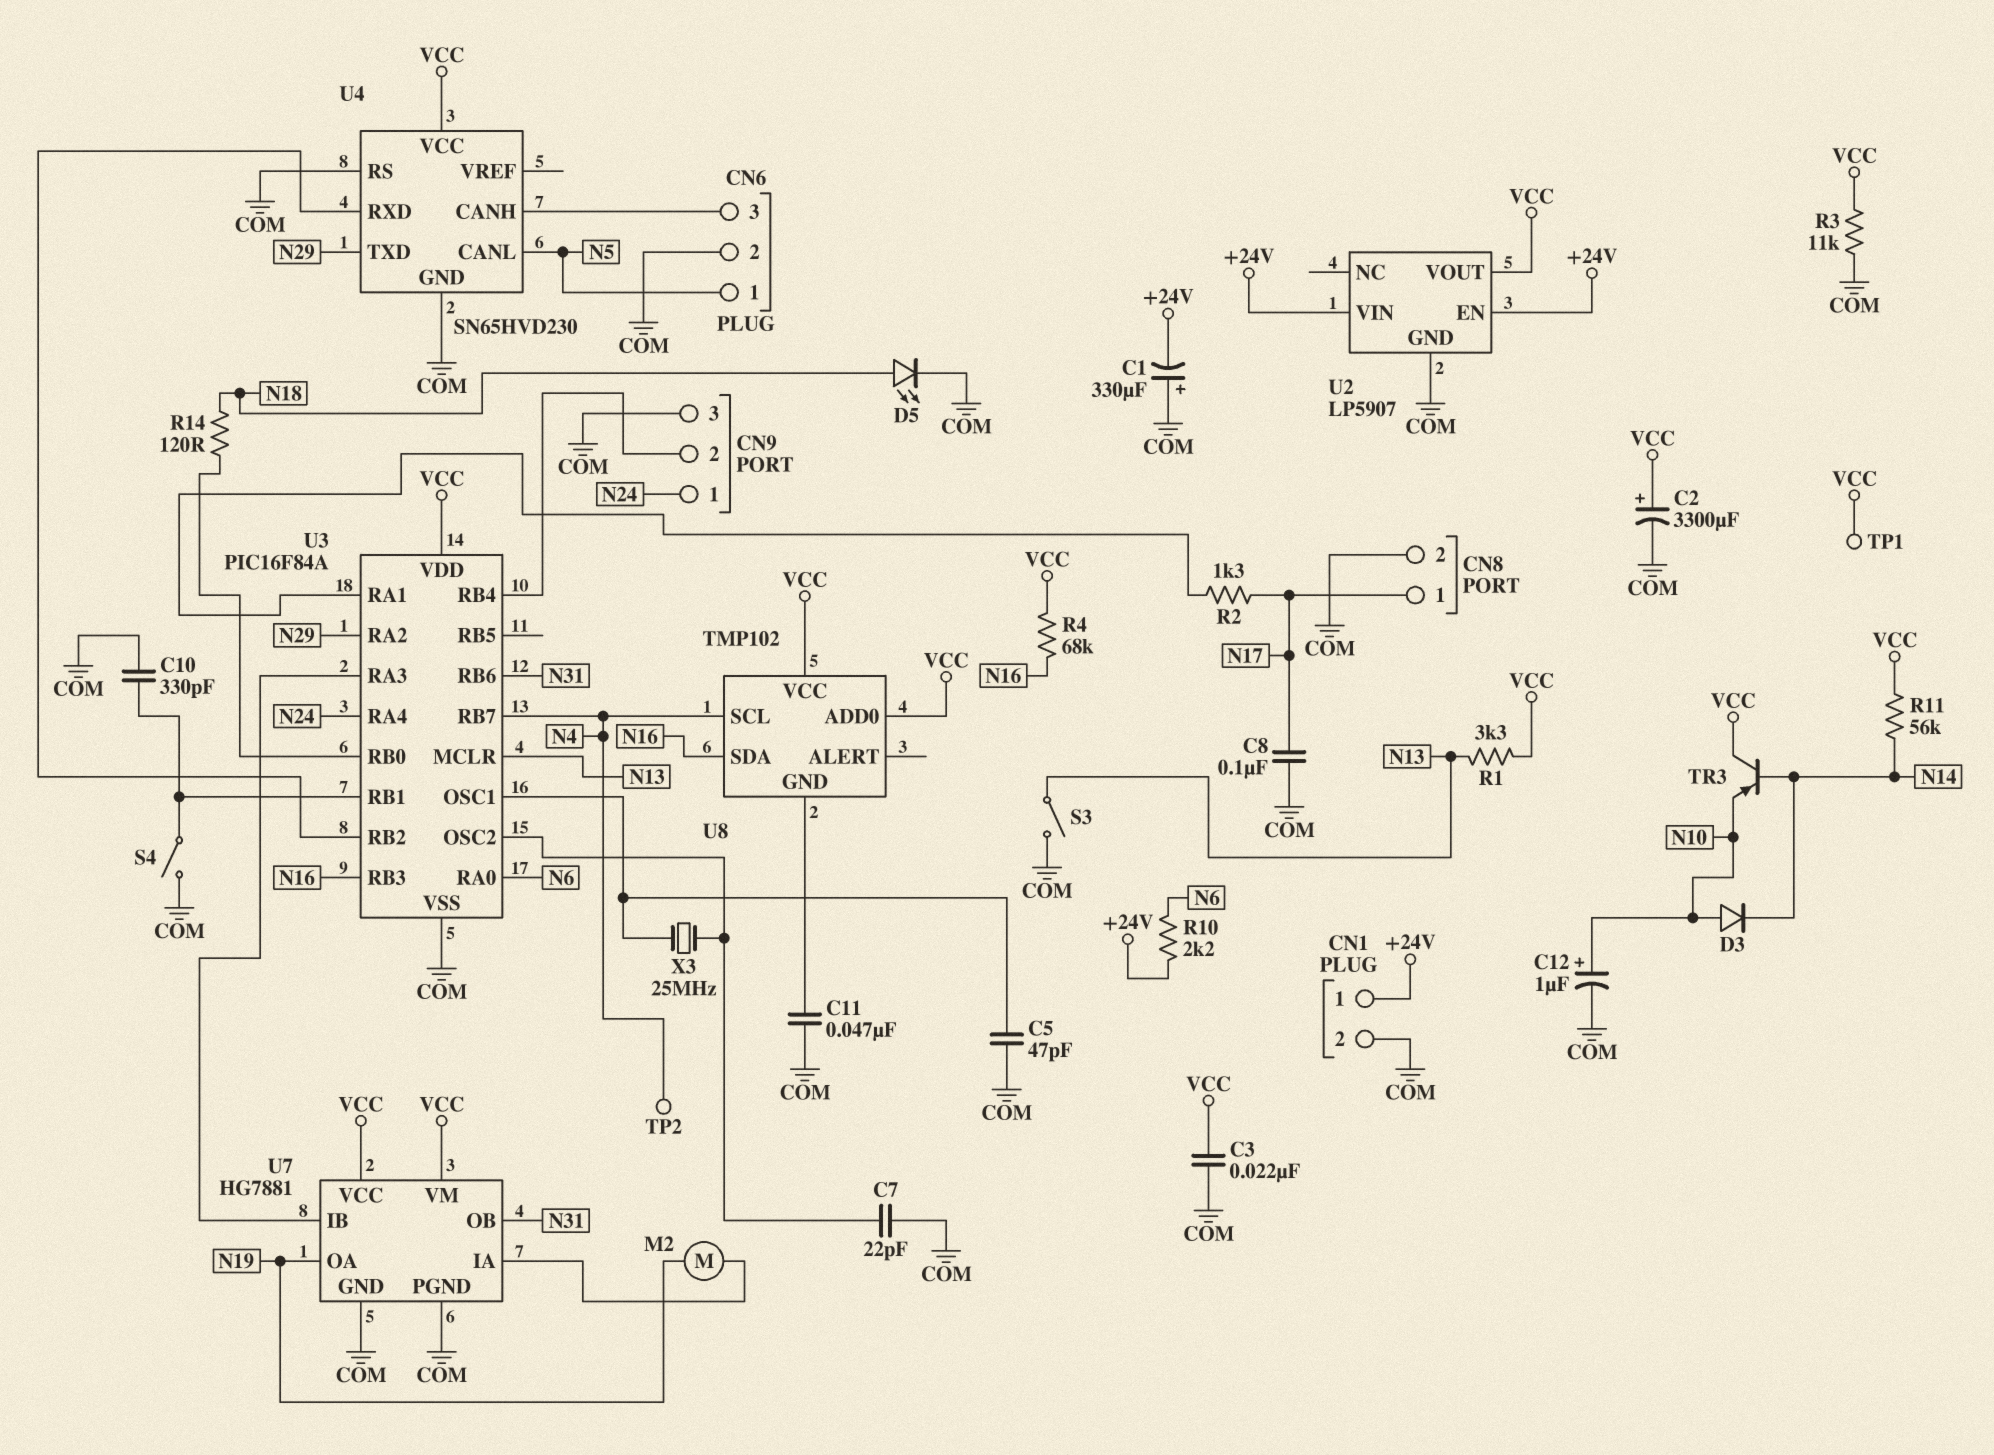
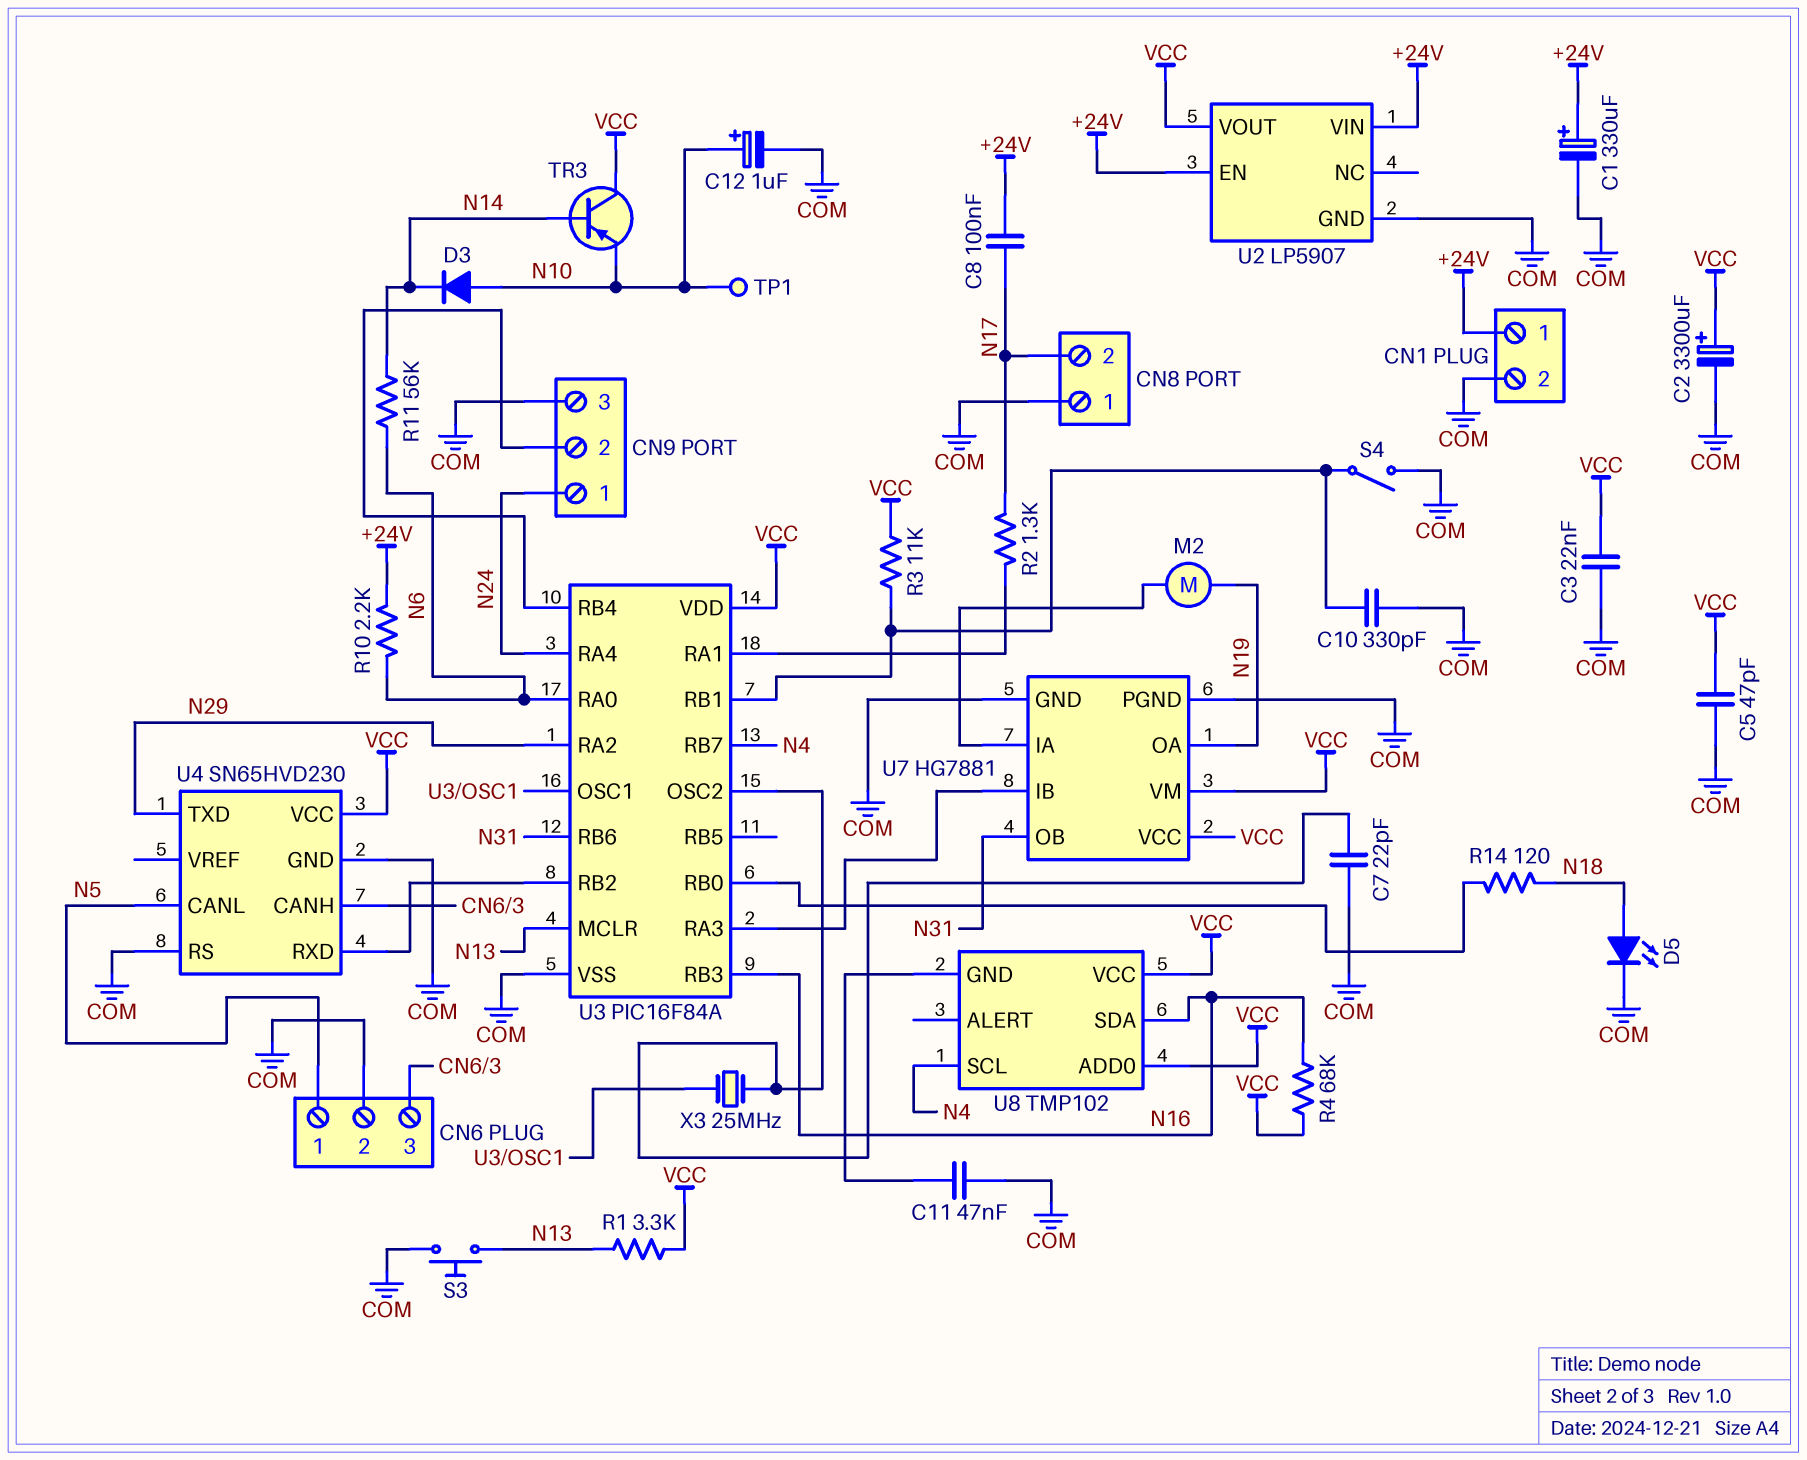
C1: 330uF (plus COM, minus +24V) -> 330uF (plus +24V, minus COM)
C5: 47pF (COM, U3/OSC1) -> 47pF (COM, VCC)
C8: 100nF (COM, N17) -> 100nF (+24V, N17)
CN8 pin 1: N17 -> COM
CN8 pin 2: COM -> N17
R3: 11k (COM, VCC) -> 11k (U3/RB1, VCC)
R11: 56k (N14, VCC) -> 56k (N6, N14)
S3: switch (COM, N13) -> button (COM, N13)
TP1: test point (VCC) -> test point (N10)
TP2: test point (N4) -> none

